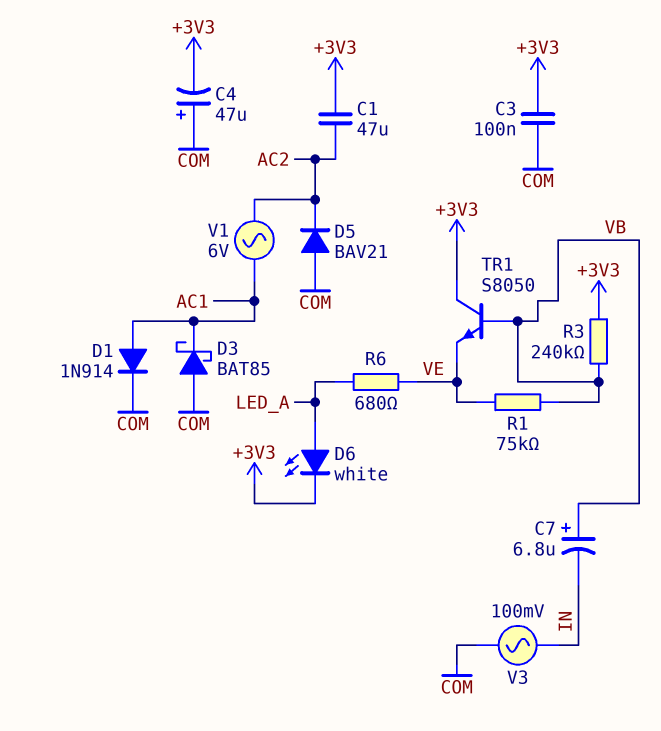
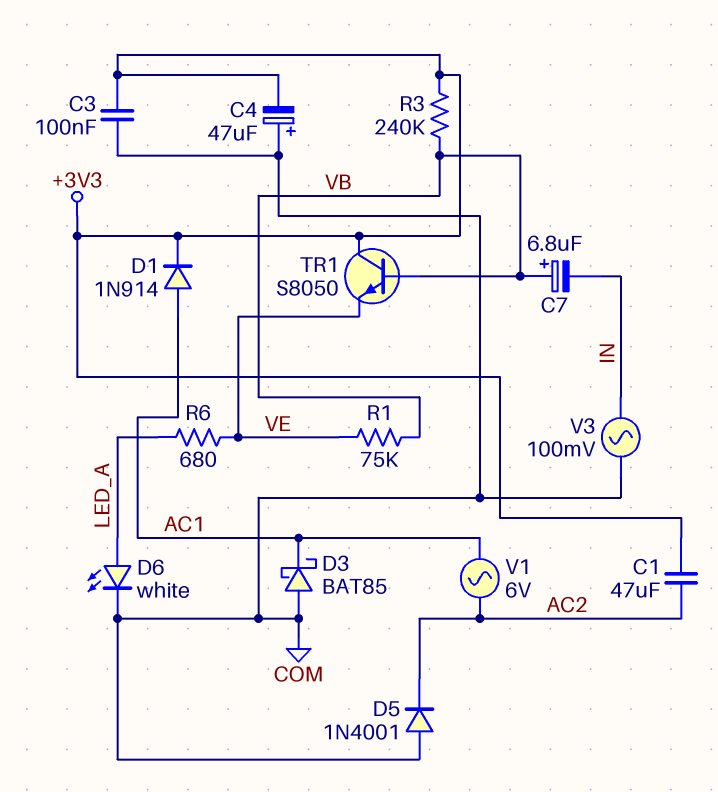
D1: diode 1N914 (A AC1, K COM) -> diode 1N914 (A AC1, K +3V3)
D5: diode BAV21 (A COM, K AC2) -> diode 1N4001 (A COM, K AC2)
D6: LED white (A LED_A, K +3V3) -> LED white (A LED_A, K COM)

